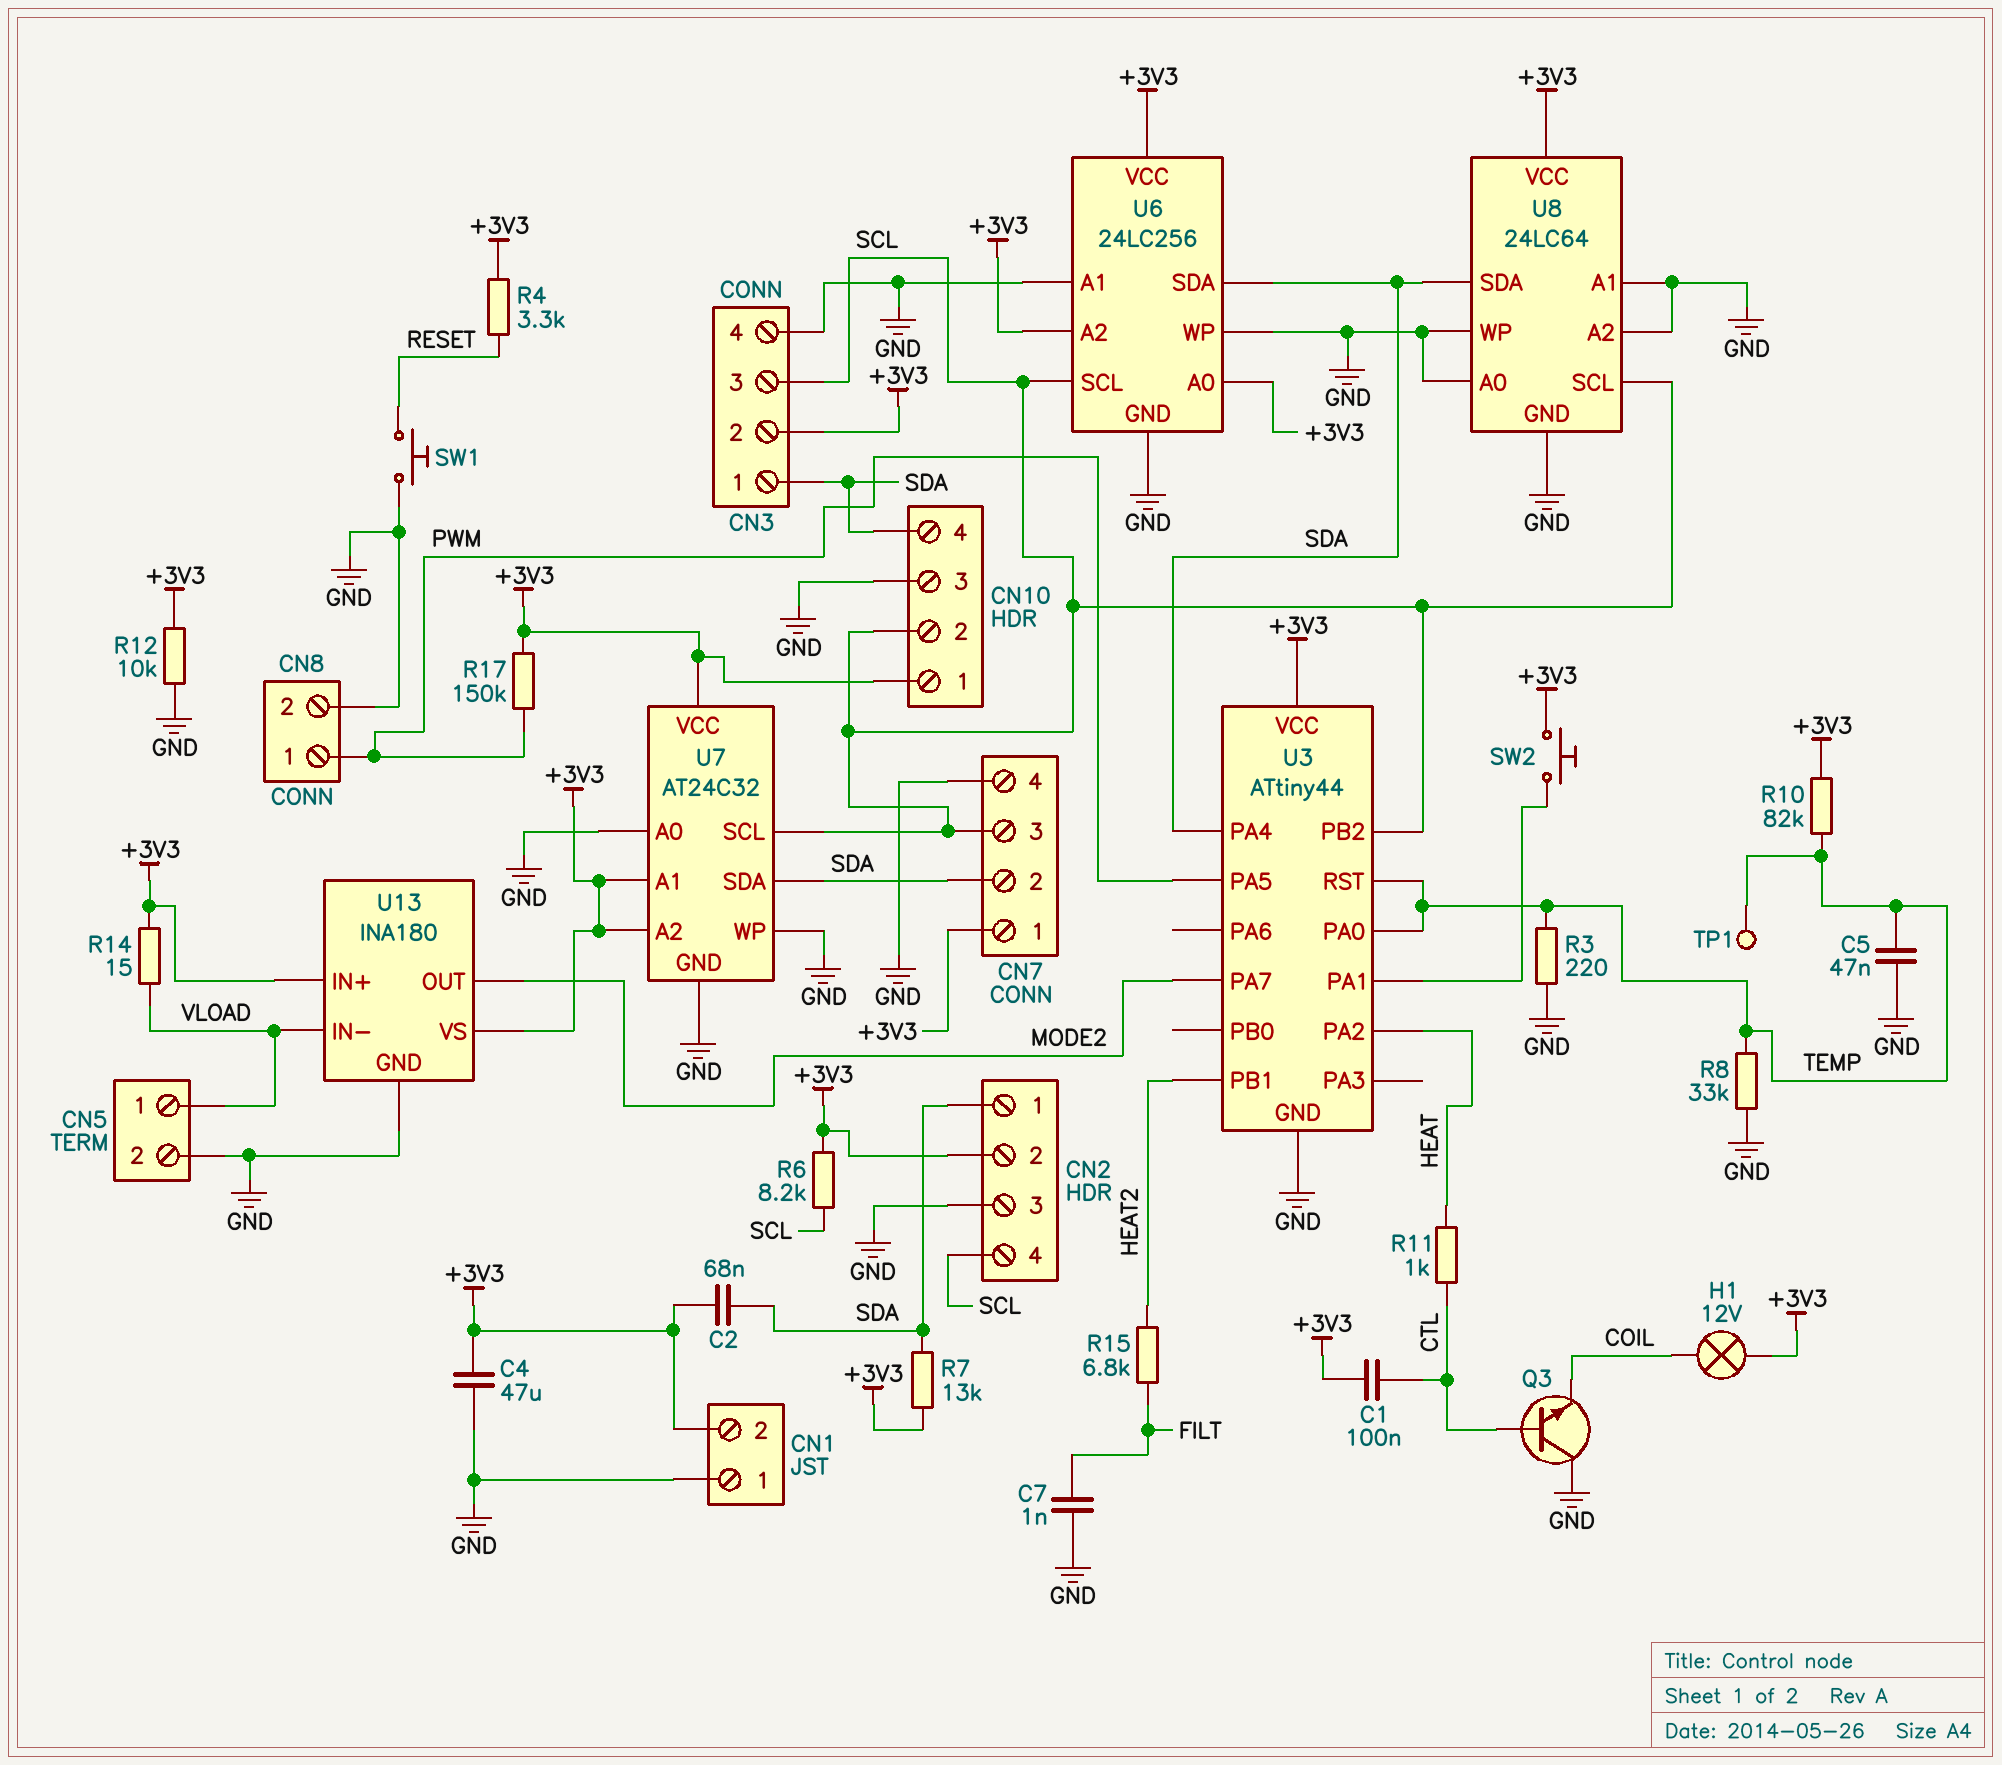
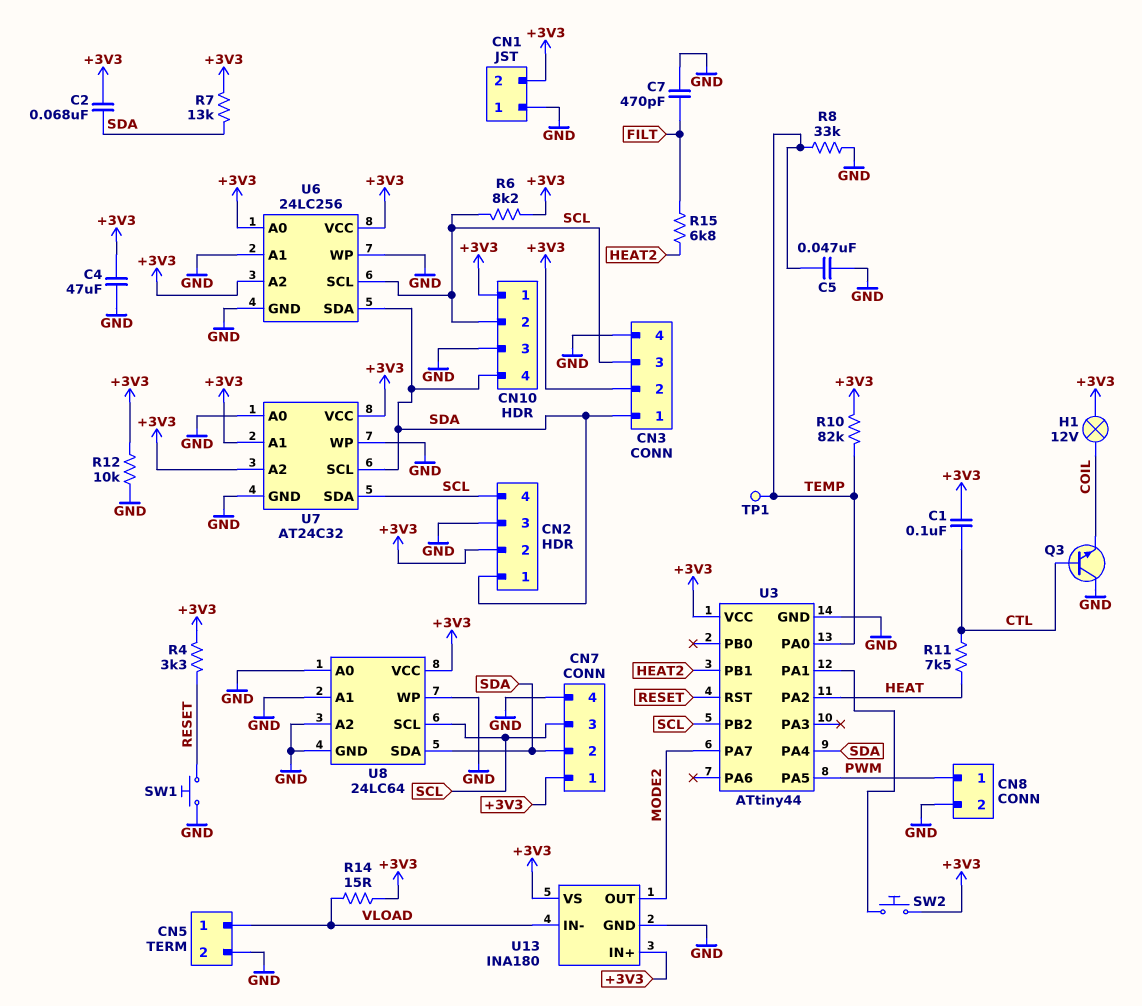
C7: 1nF (FILT, GND) -> 470pF (FILT, GND)
R3: 220 (GND, TEMP) -> none
R11: 1k (CTL, HEAT) -> 7.5k (CTL, HEAT)
R17: 150k (+3V3, PWM) -> none
U3 pin RST: TEMP -> RESET
U7 pin SCL: SCL -> SDA
U7 pin SDA: SDA -> SCL

